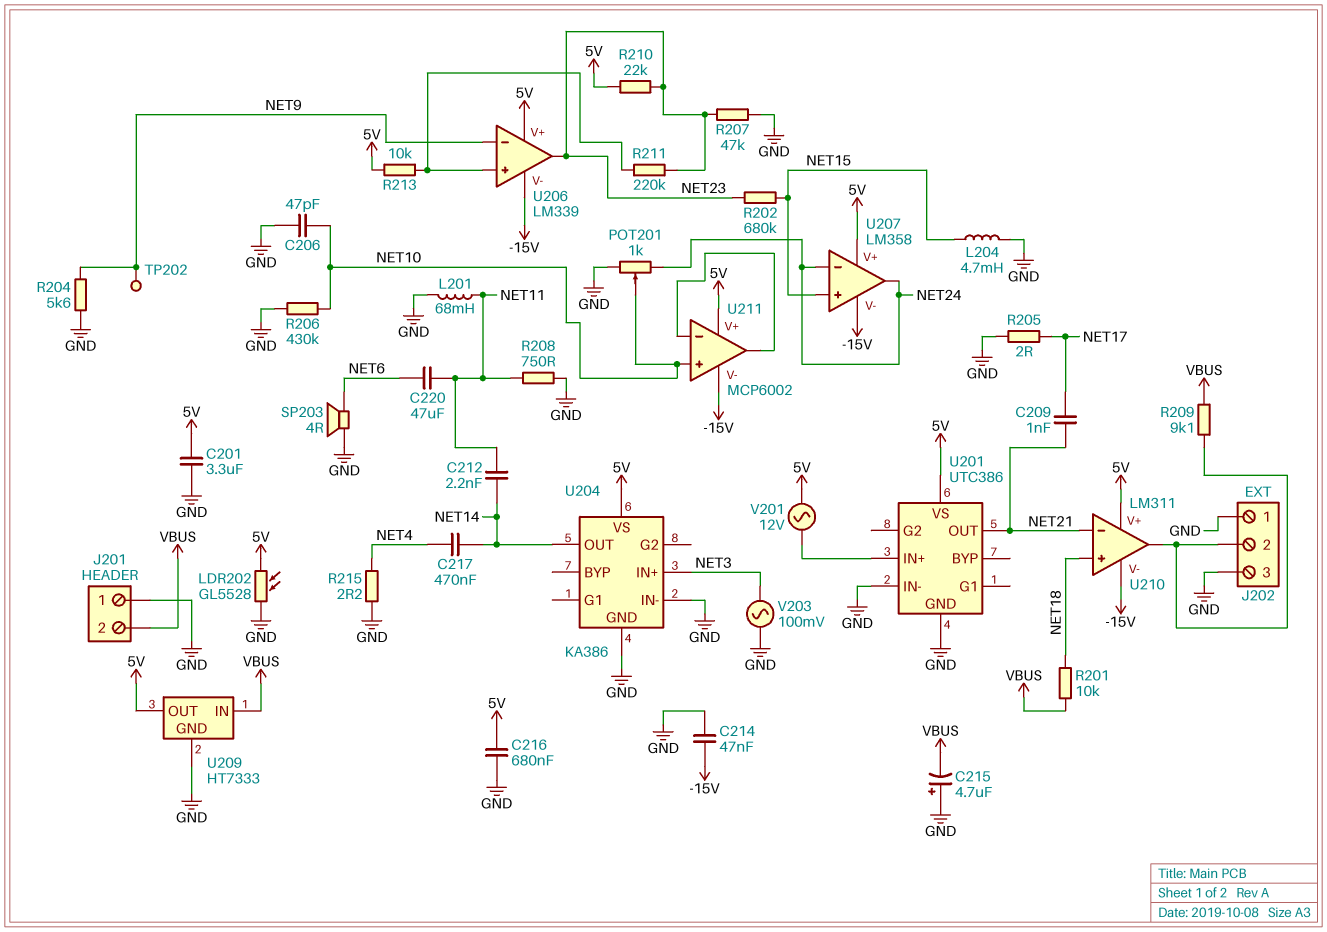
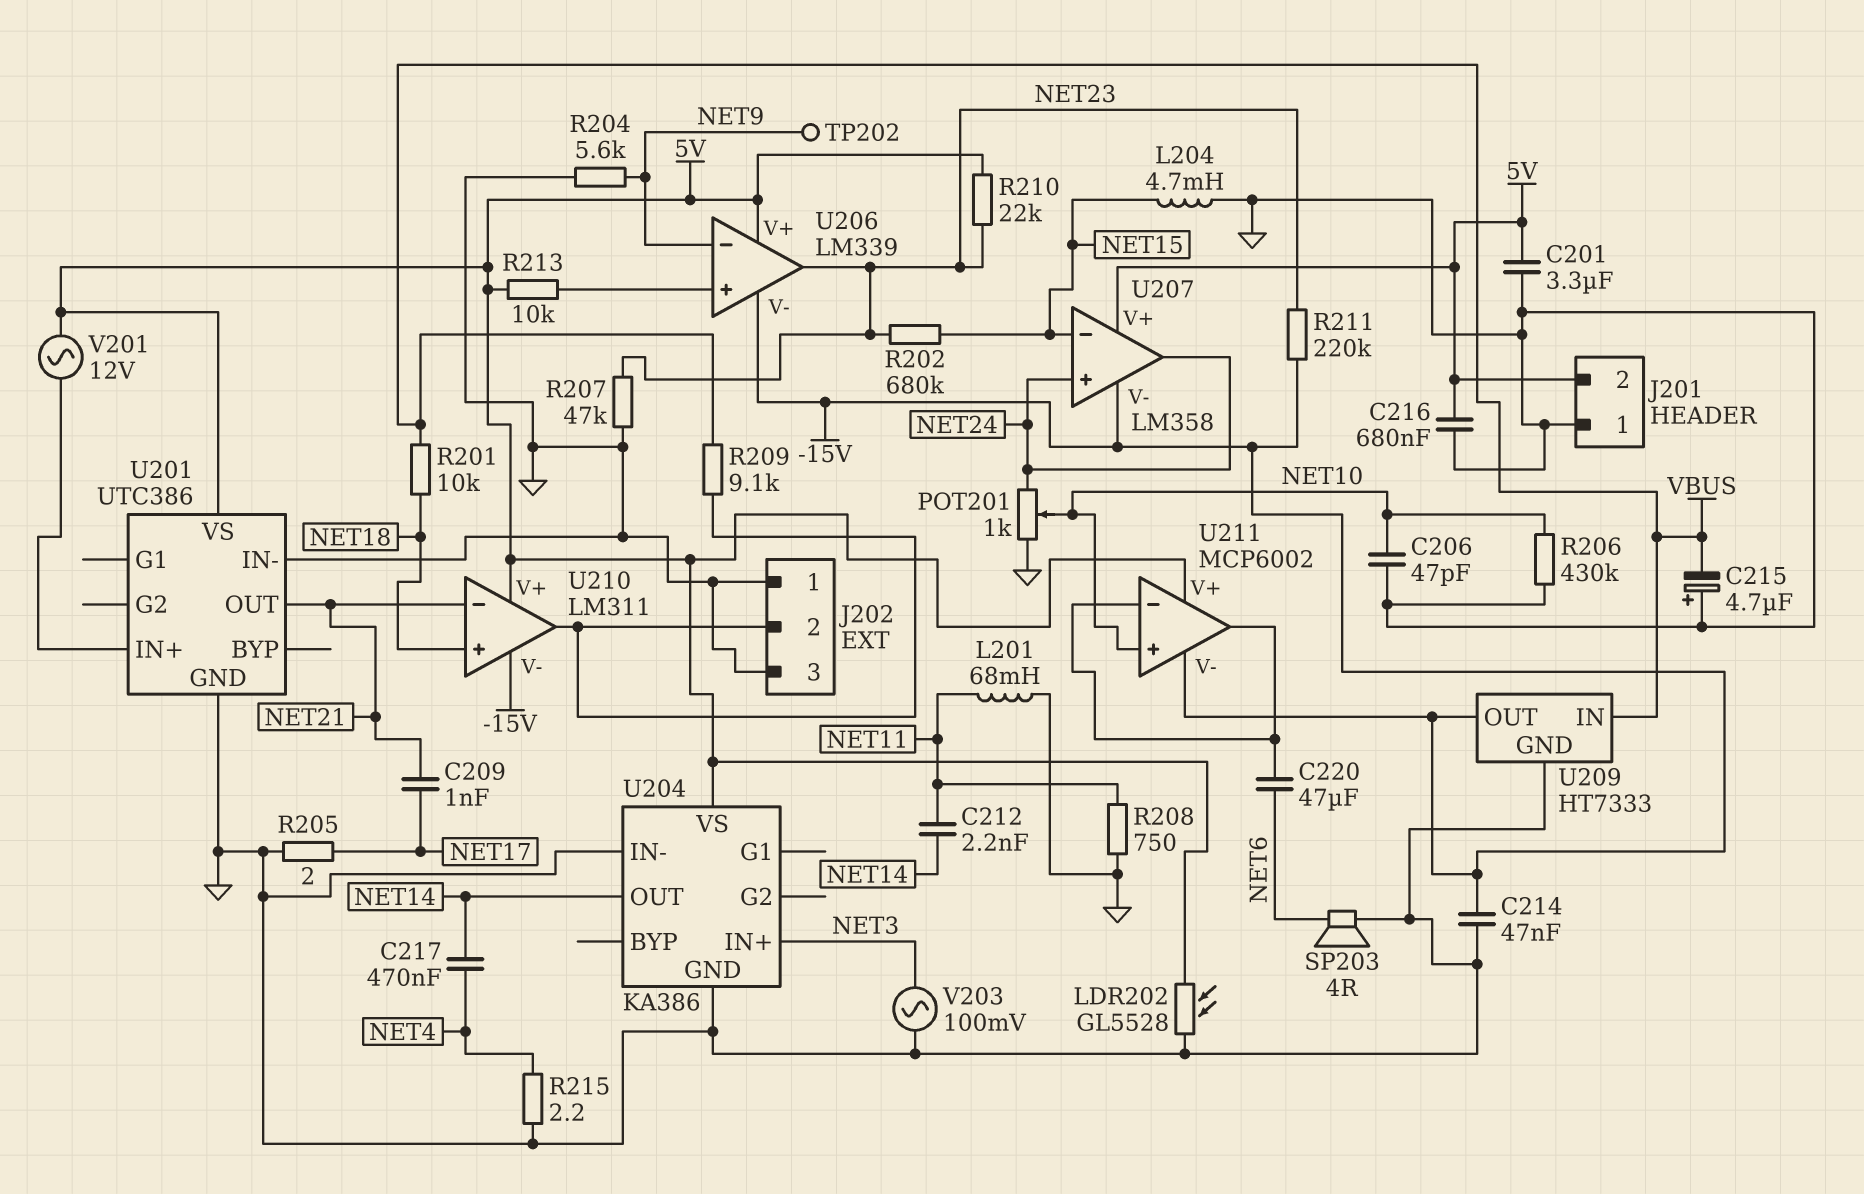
C220: 47uF (NET6, NET11) -> 47uF (NET6, U211/in-)
J201 pin 2: VBUS -> 5V
R211: 220k (NET23, U206/in+) -> 220k (-15V, NET23)
U207 pin in+: NET15 -> NET24
U207 pin in-: NET24 -> NET15
U209 pin OUT: 5V -> -15V

